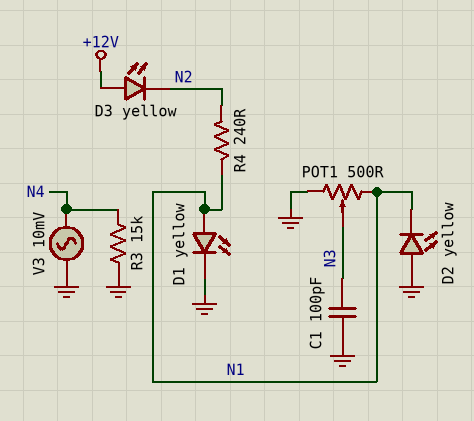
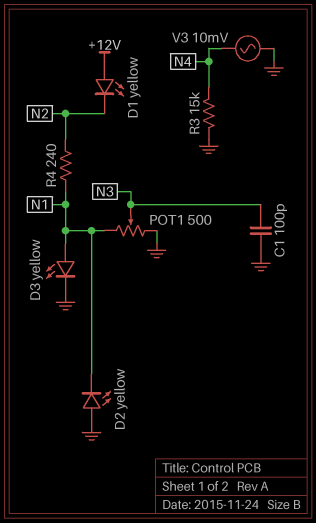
D1: LED yellow (A N1, K GND) -> LED yellow (A +12V, K N2)
D3: LED yellow (A +12V, K N2) -> LED yellow (A N1, K GND)

